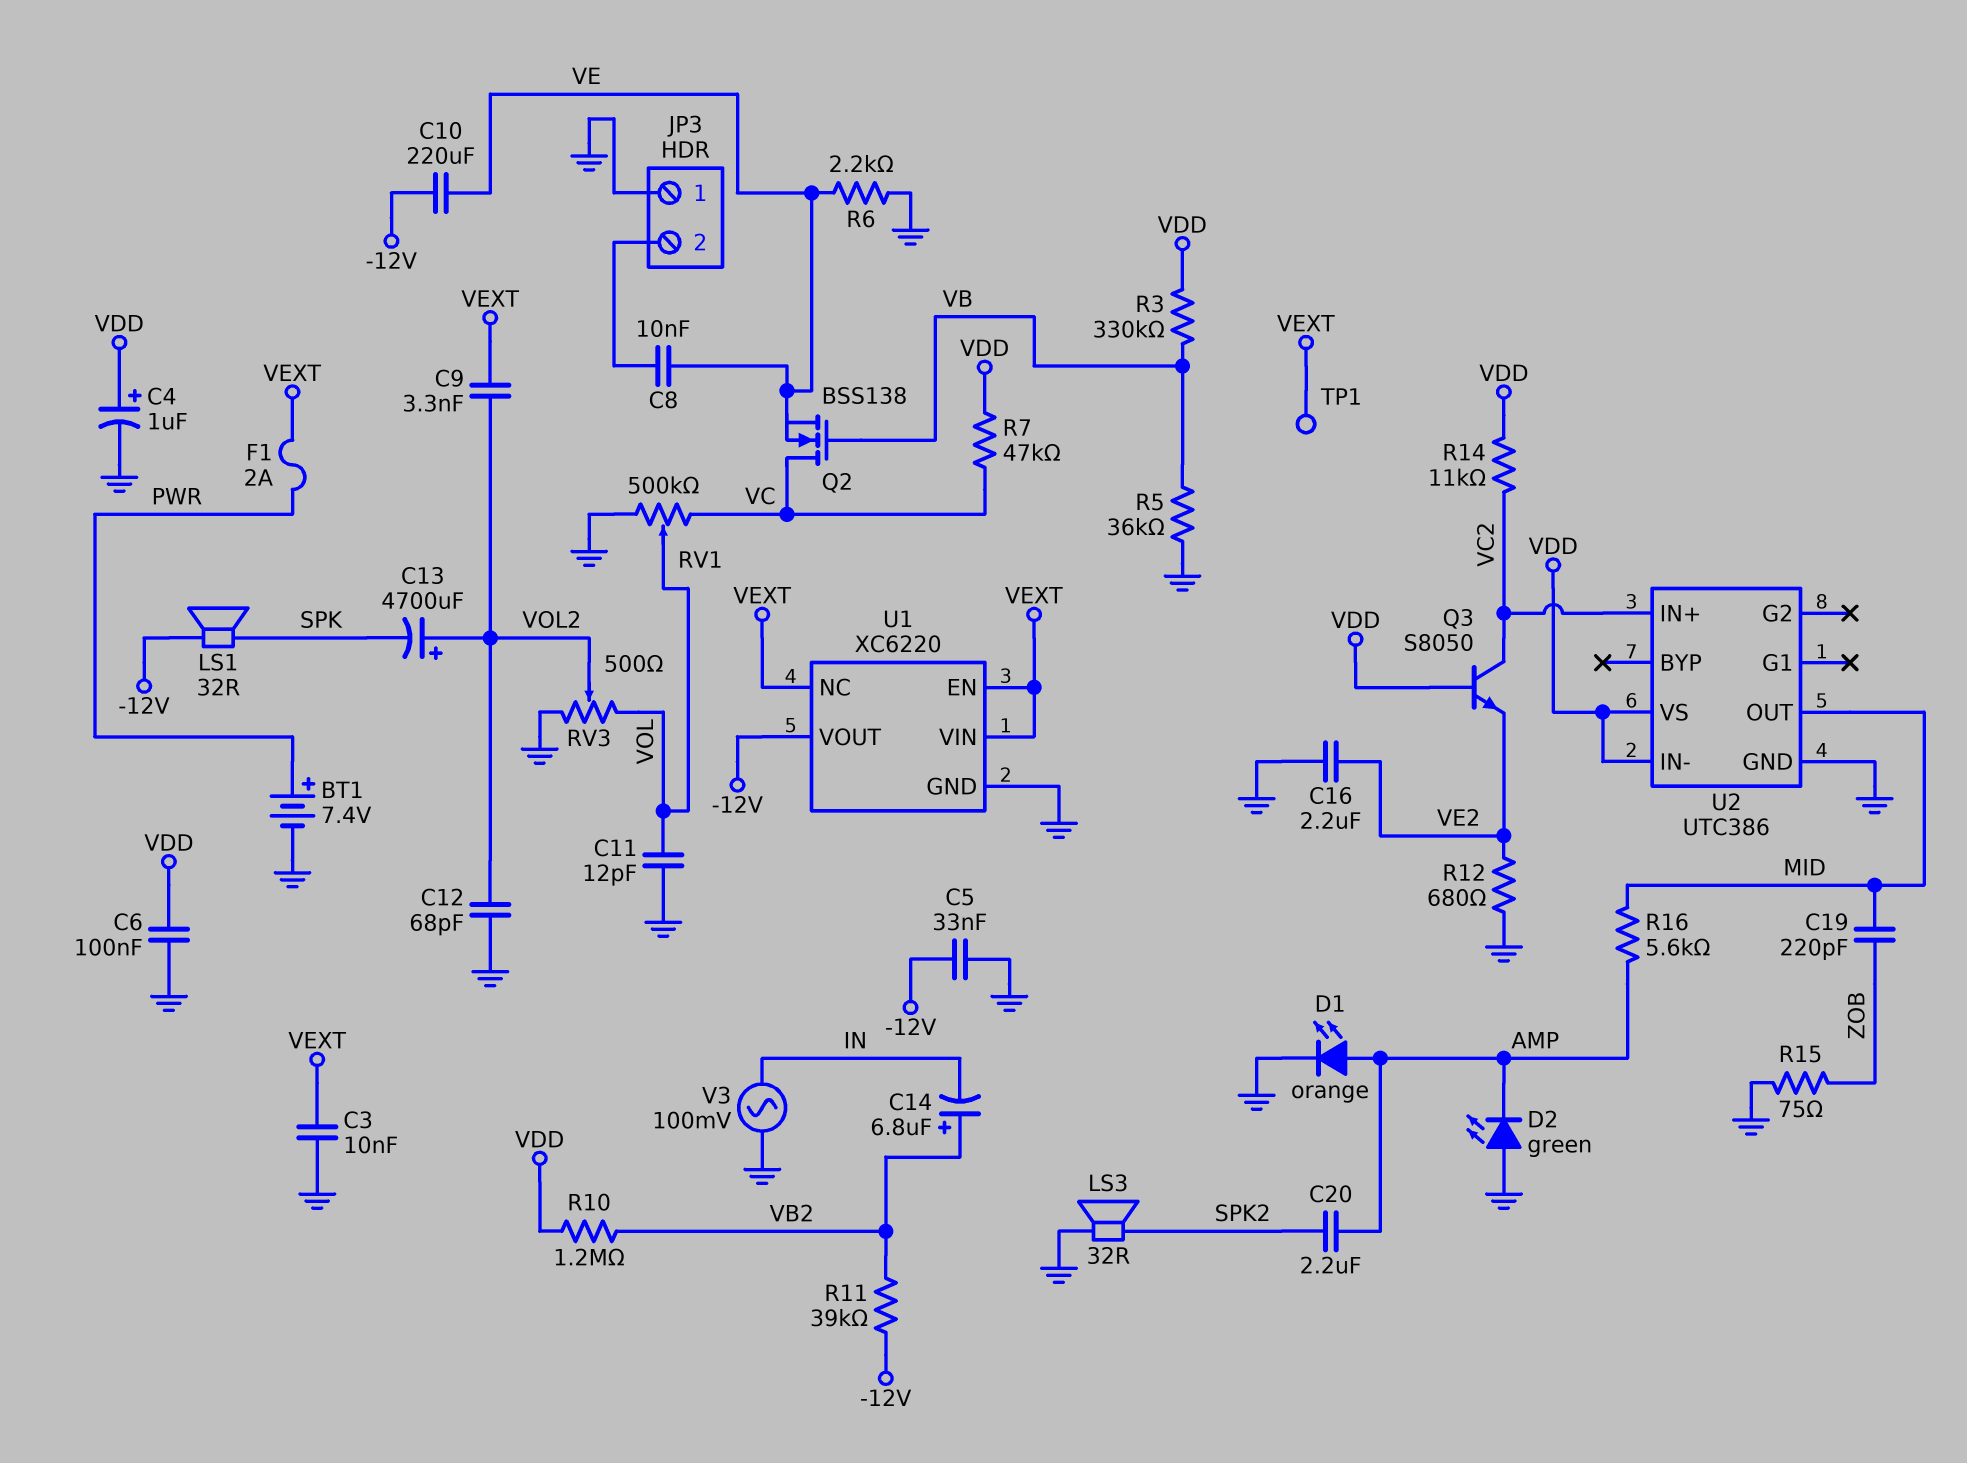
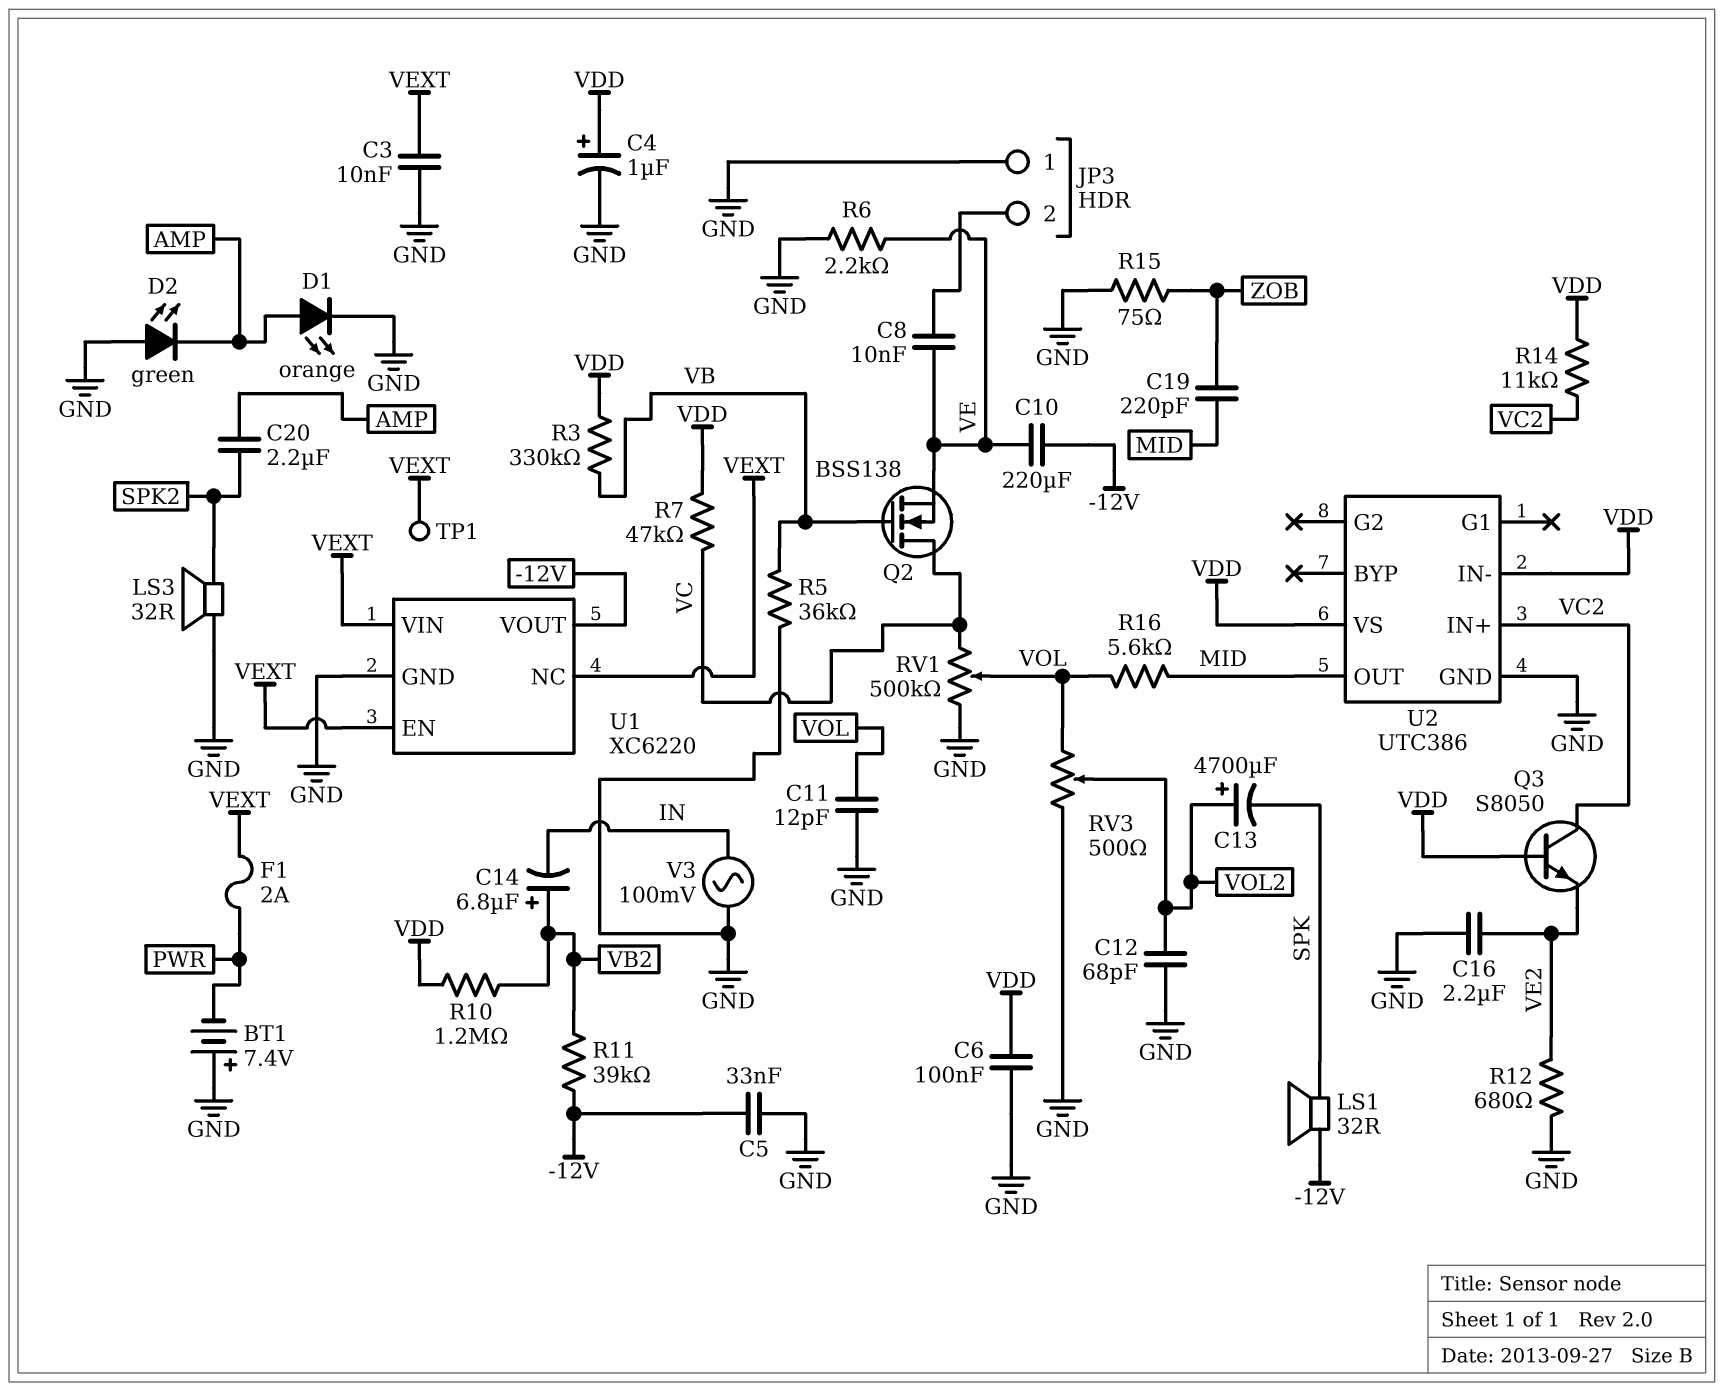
BT1: 7.4V (plus PWR, minus GND) -> 7.4V (plus GND, minus PWR)
C9: 3.3nF (VEXT, VOL2) -> none
R16: 5.6k (AMP, MID) -> 5.6k (MID, VOL)

